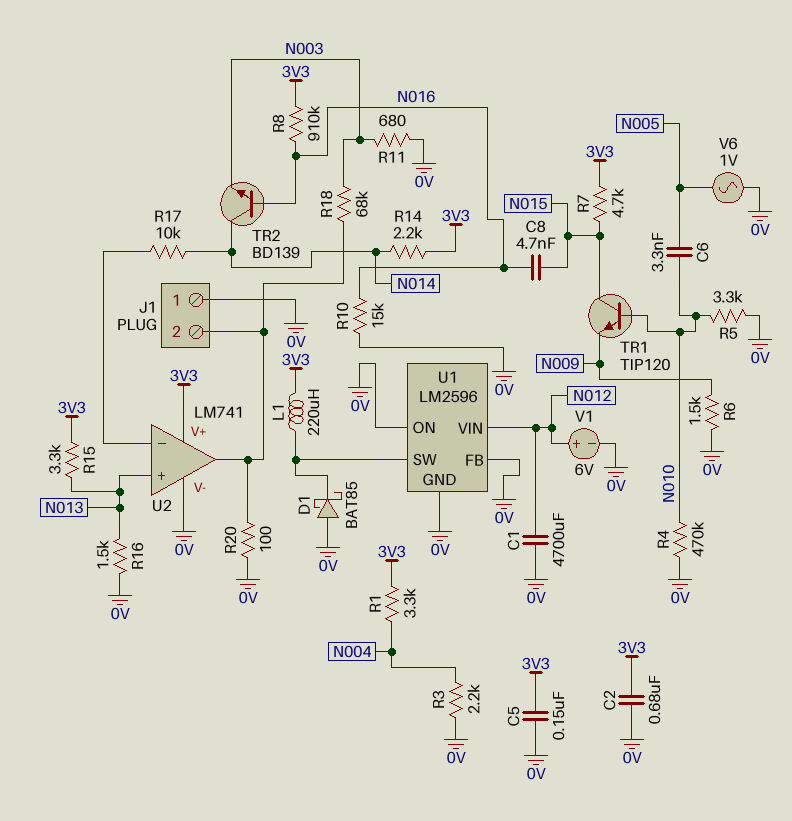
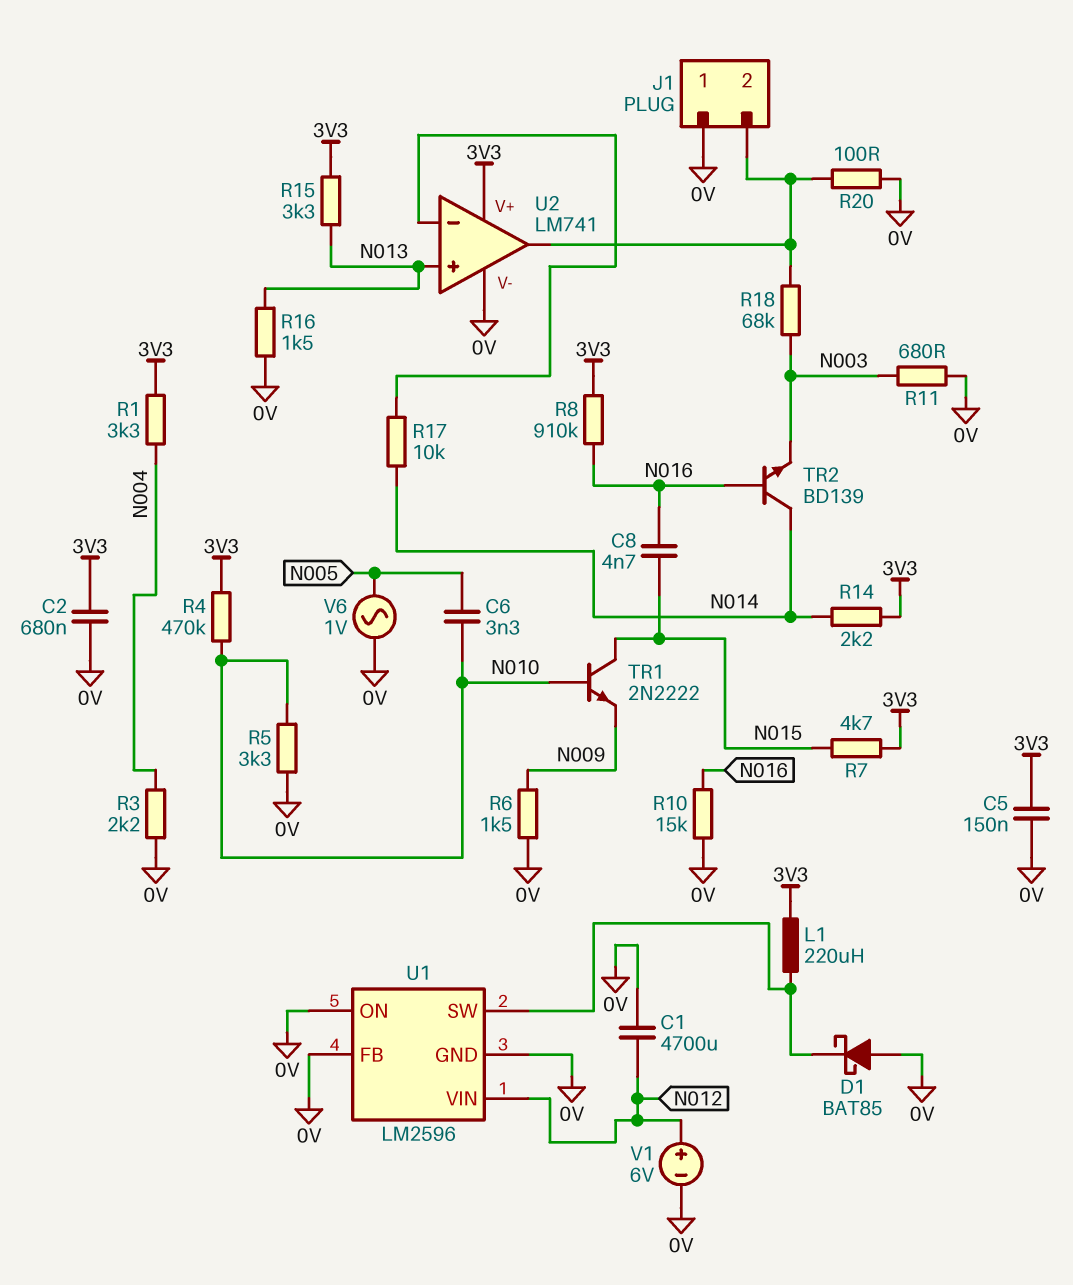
R4: 470k (0V, N010) -> 470k (3V3, N010)
TR1: NPN TIP120 (B N010, C N015, E N009) -> NPN 2N2222 (B N010, C N015, E N009)

